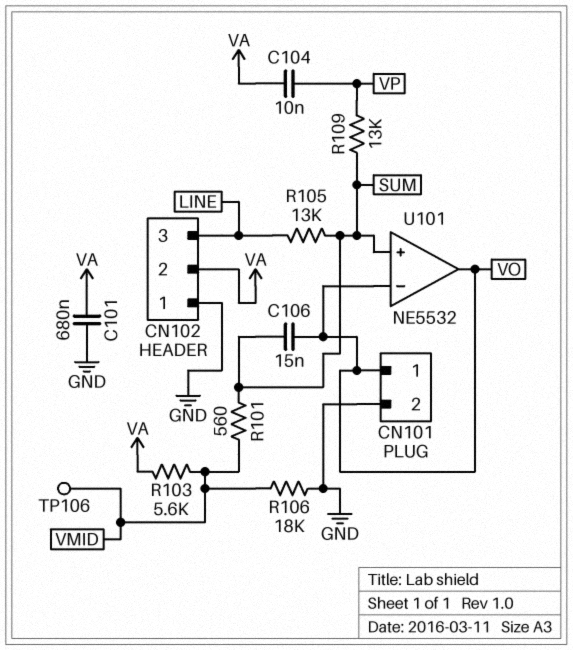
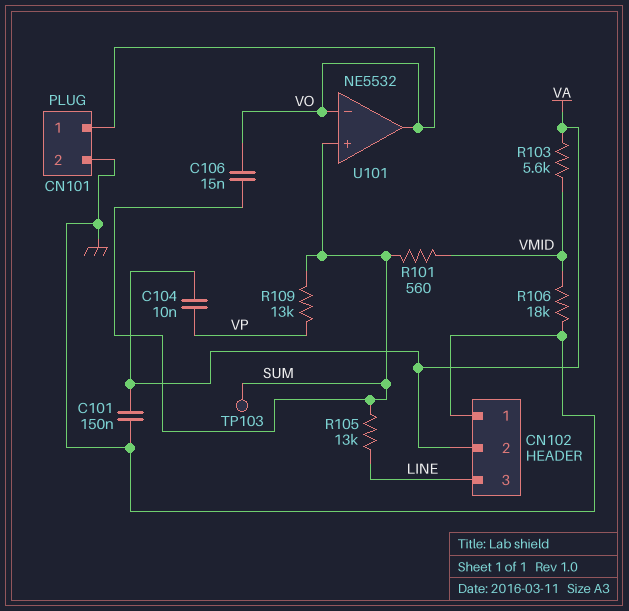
C101: 680nF (GND, VA) -> 150nF (GND, VA)
TP103: none -> test point (SUM)
TP106: test point (VMID) -> none

